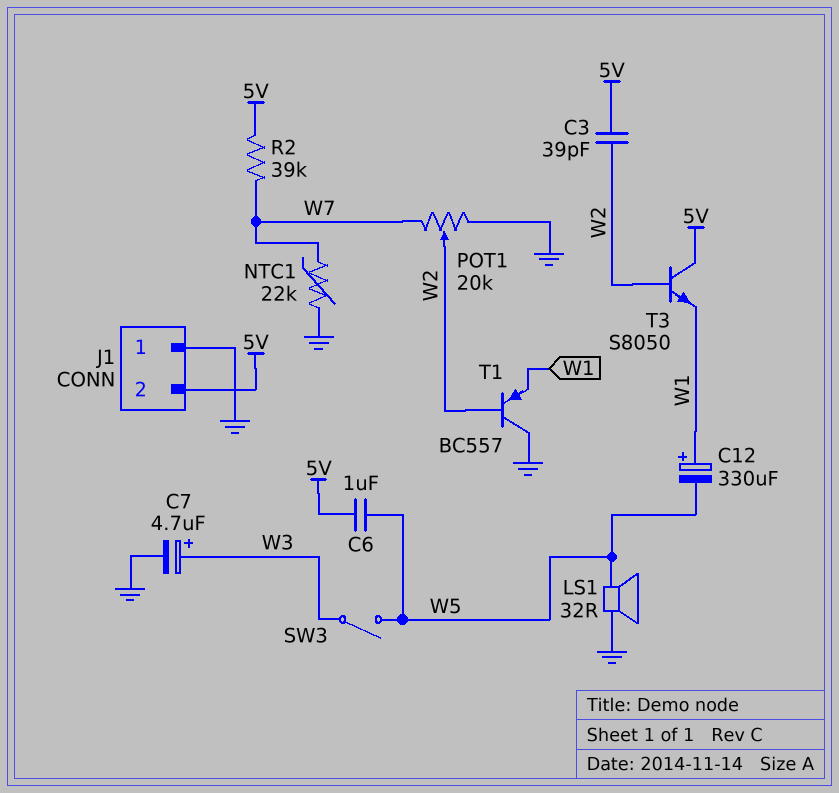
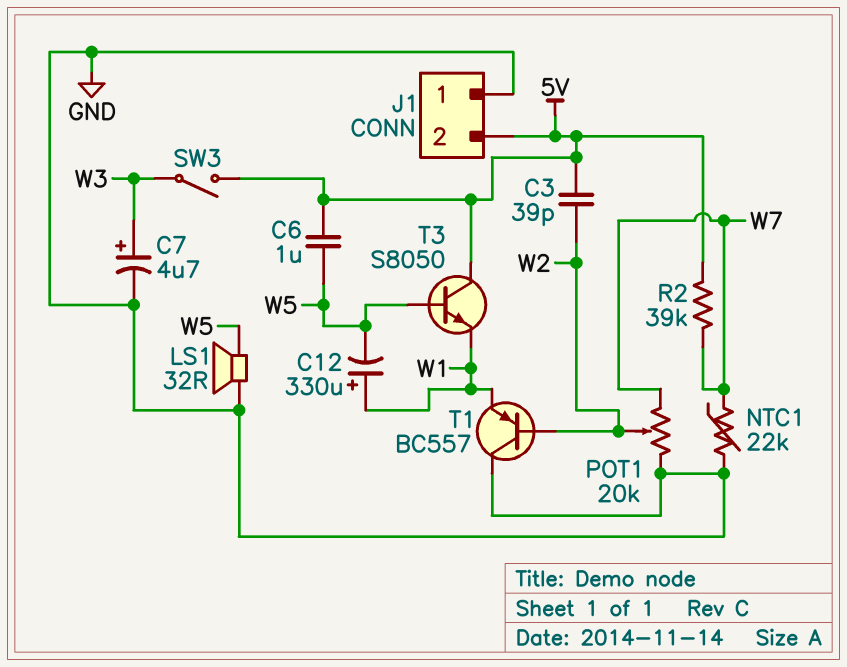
SW3: switch (W3, W5) -> switch (5V, W3)
T3: NPN S8050 (B W2, C 5V, E W1) -> NPN S8050 (B W5, C 5V, E W1)

